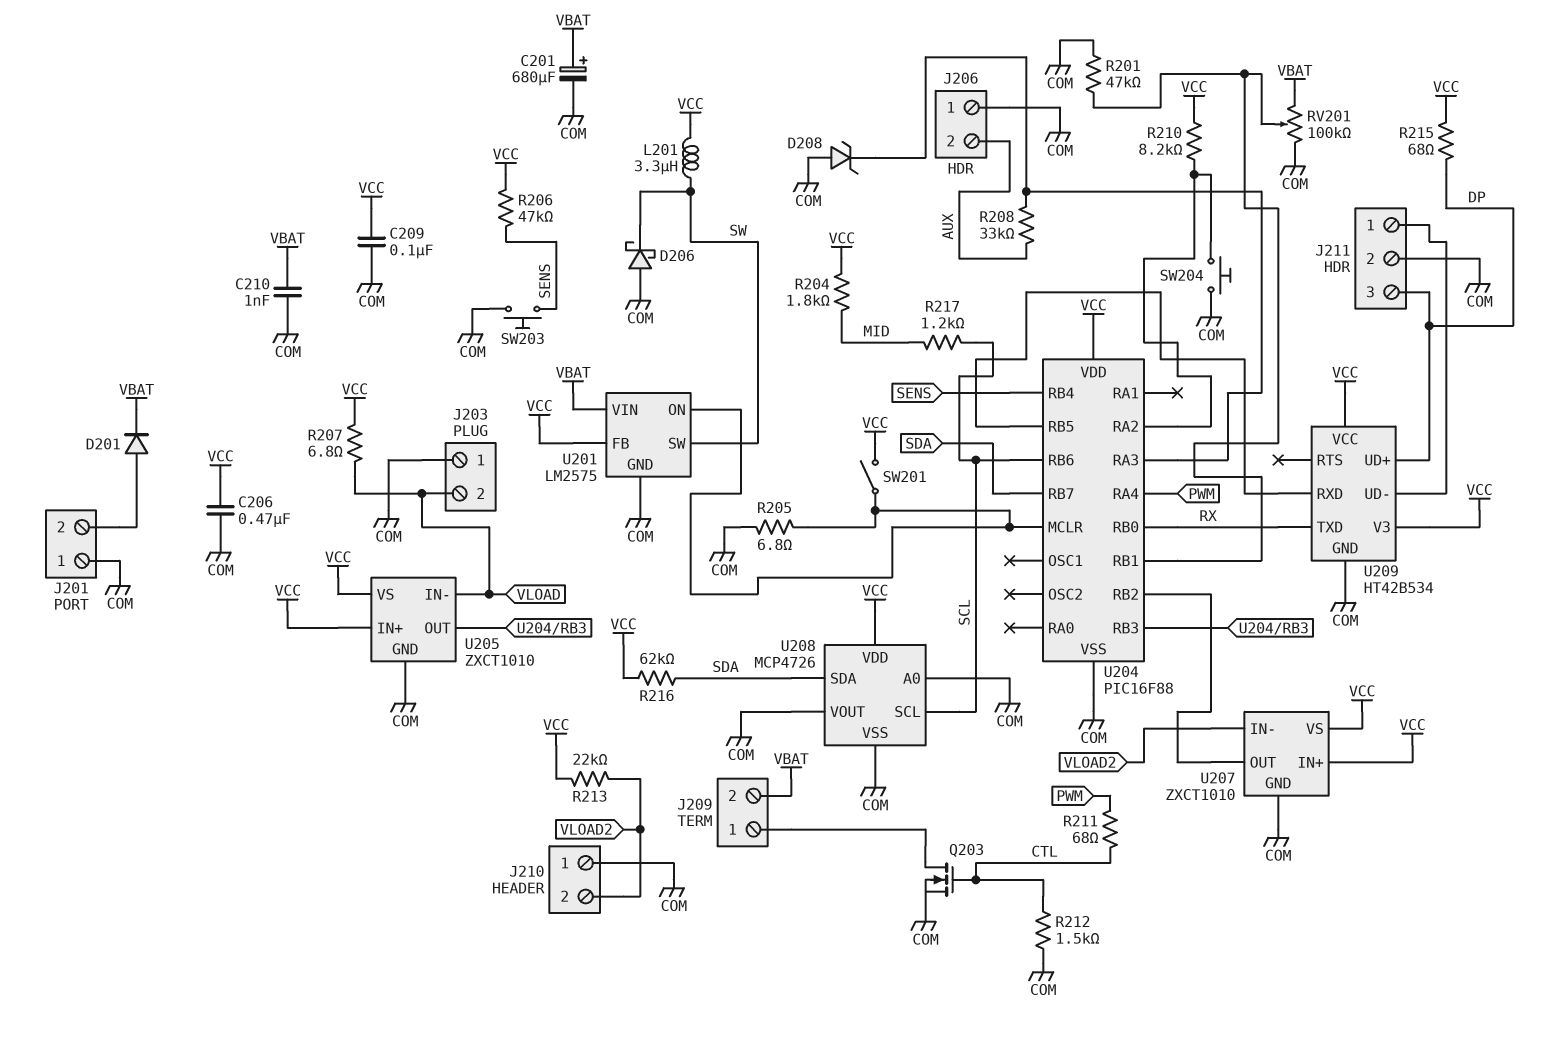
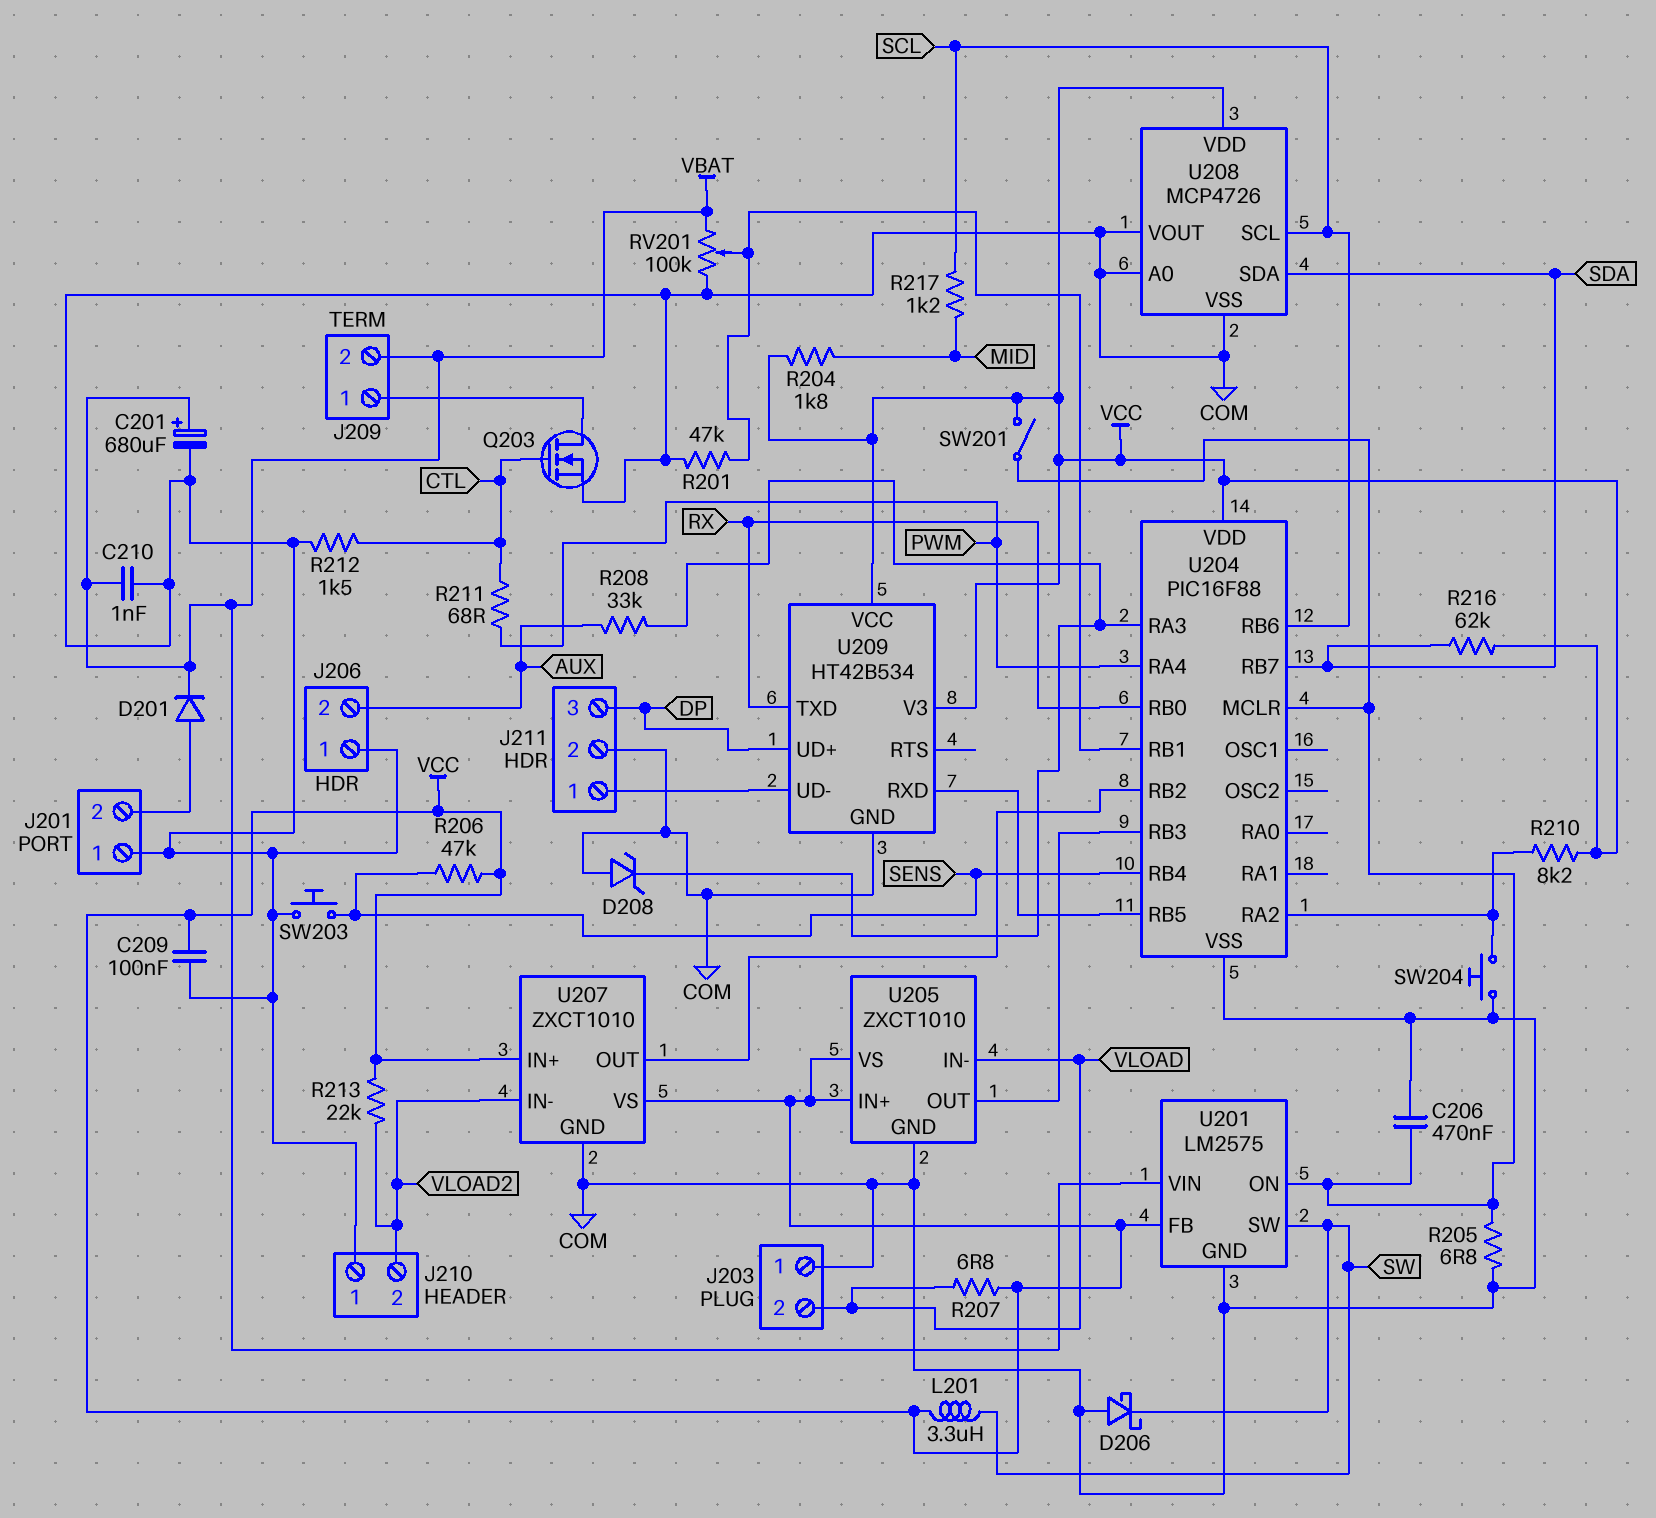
C206: 470nF (COM, VCC) -> 470nF (COM, U201/ON)
R215: 68 (DP, VCC) -> none

